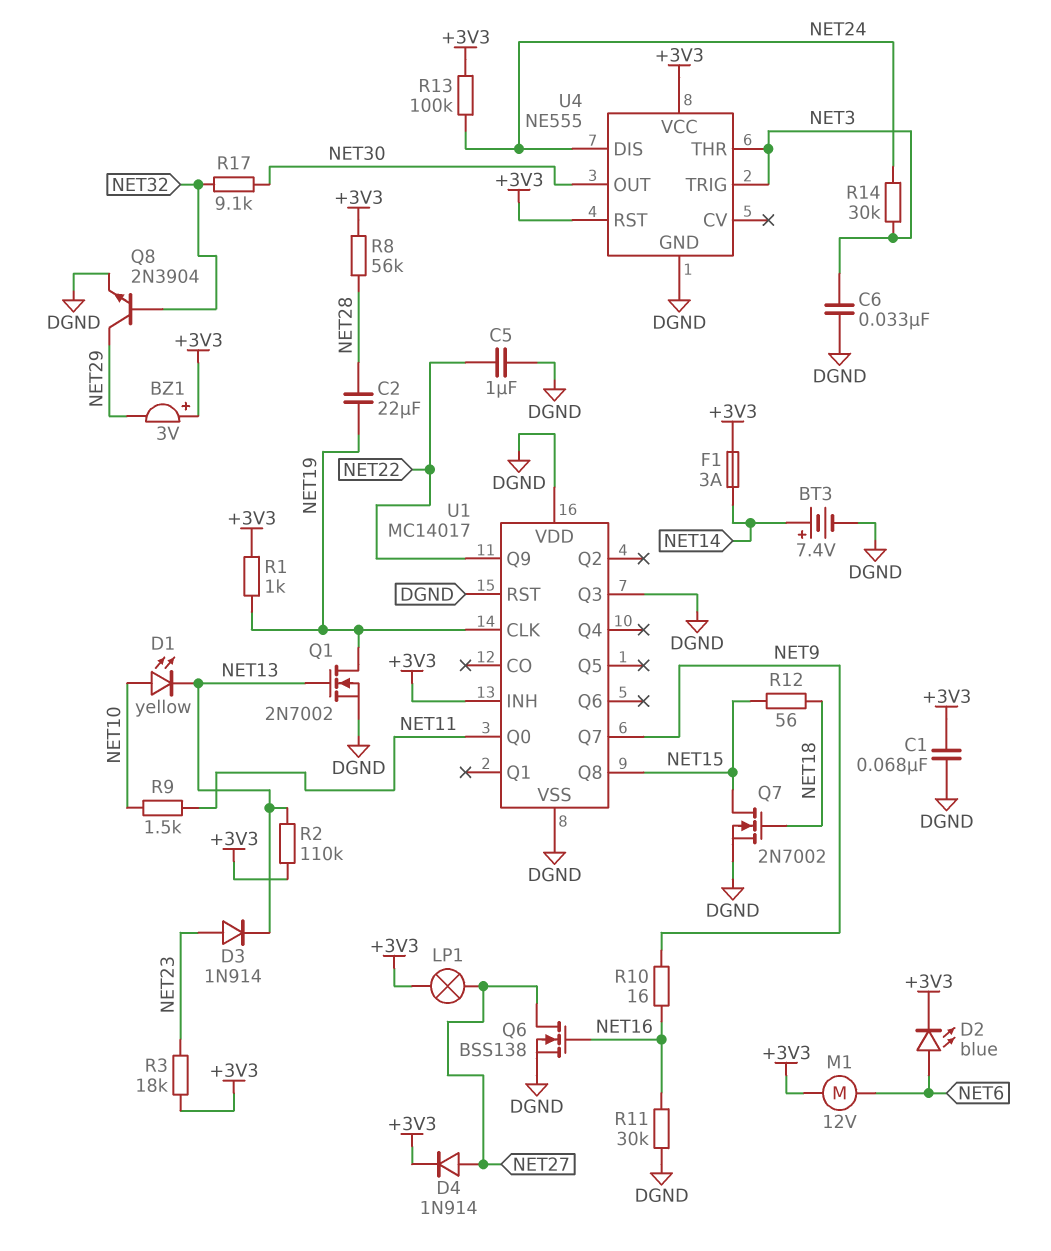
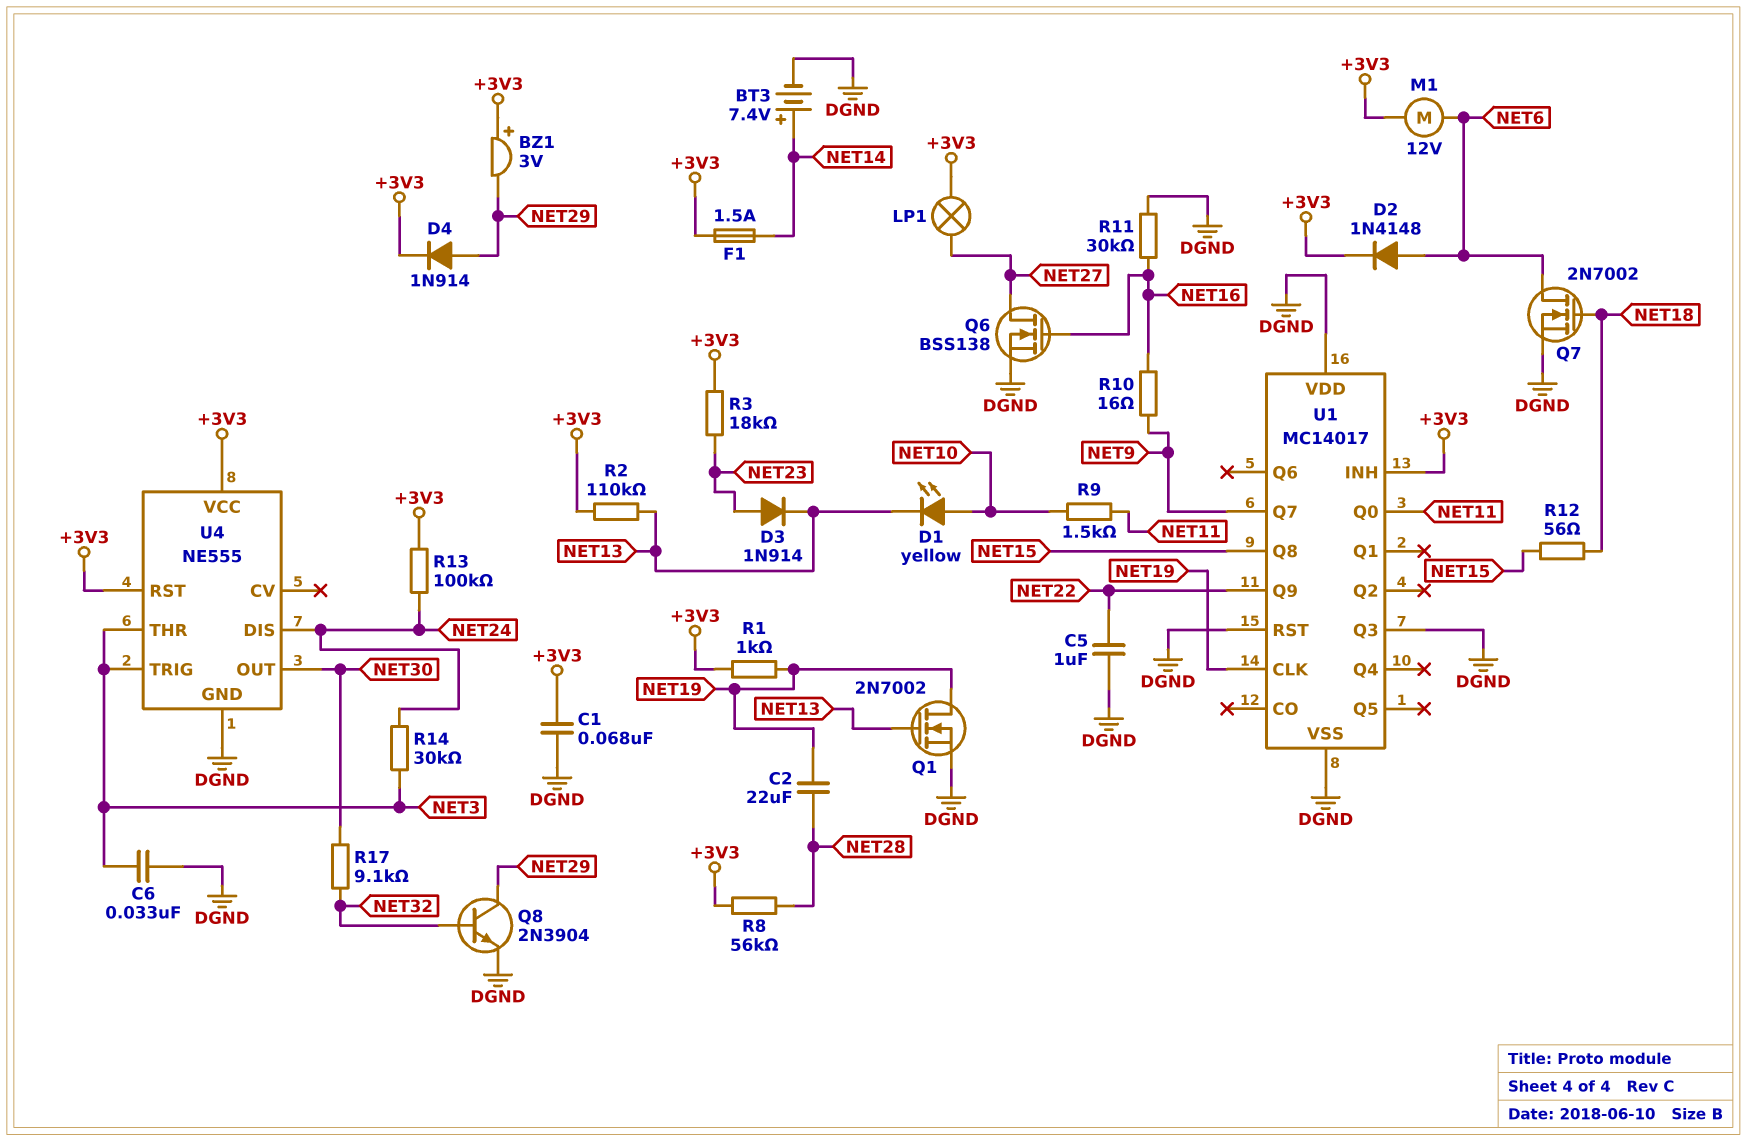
D2: LED blue (A NET6, K +3V3) -> diode 1N4148 (A NET6, K +3V3)
D4: diode 1N914 (A NET27, K +3V3) -> diode 1N914 (A NET29, K +3V3)
F1: 3A (+3V3, NET14) -> 1.5A (+3V3, NET14)
Q7: NMOS 2N7002 (G NET18, D NET15, S DGND) -> NMOS 2N7002 (G NET18, D NET6, S DGND)

